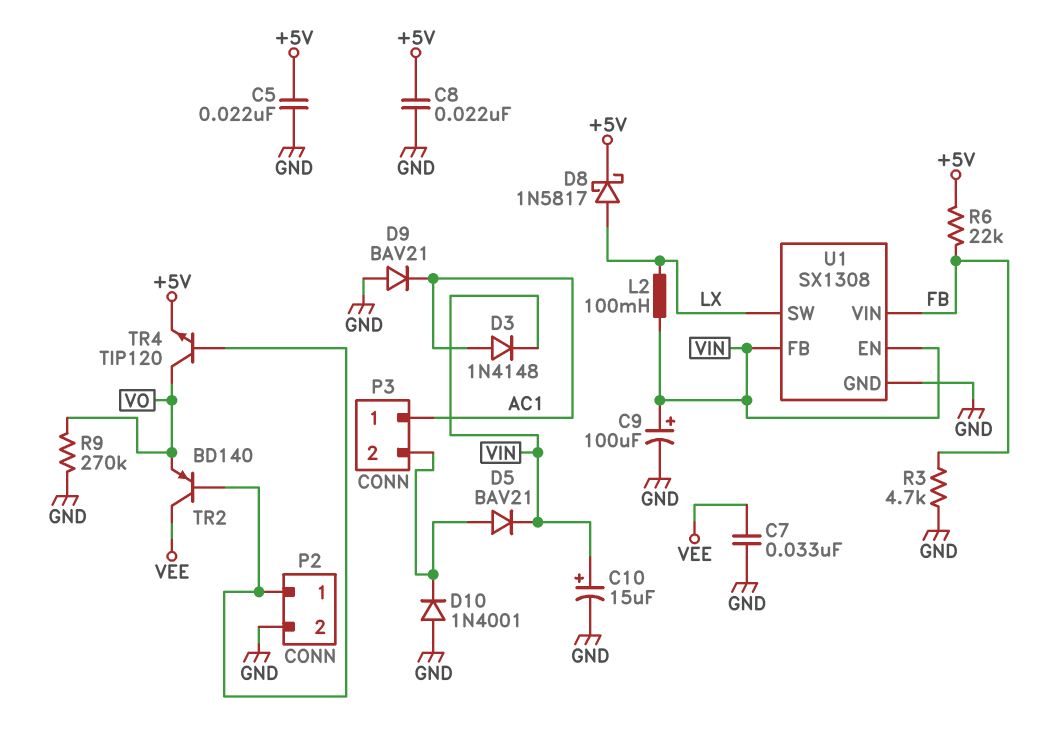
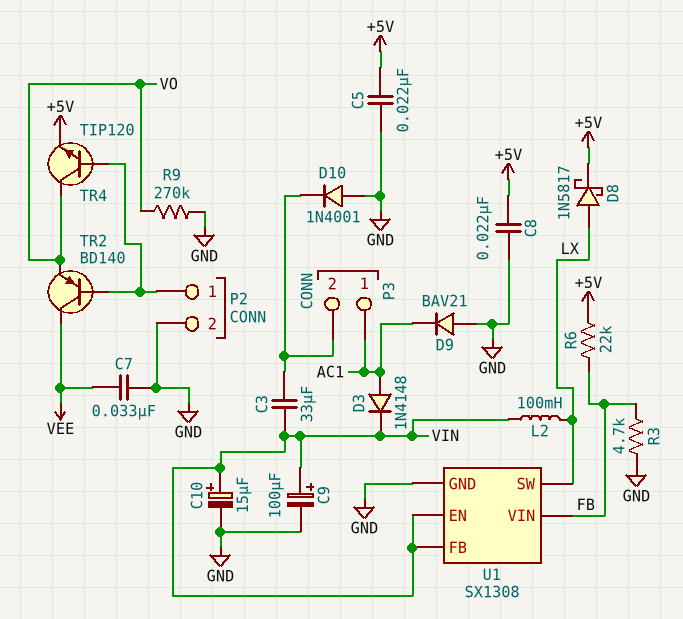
C3: none -> 33uF (P3/2, VIN)
D5: diode BAV21 (A P3/2, K VIN) -> none

